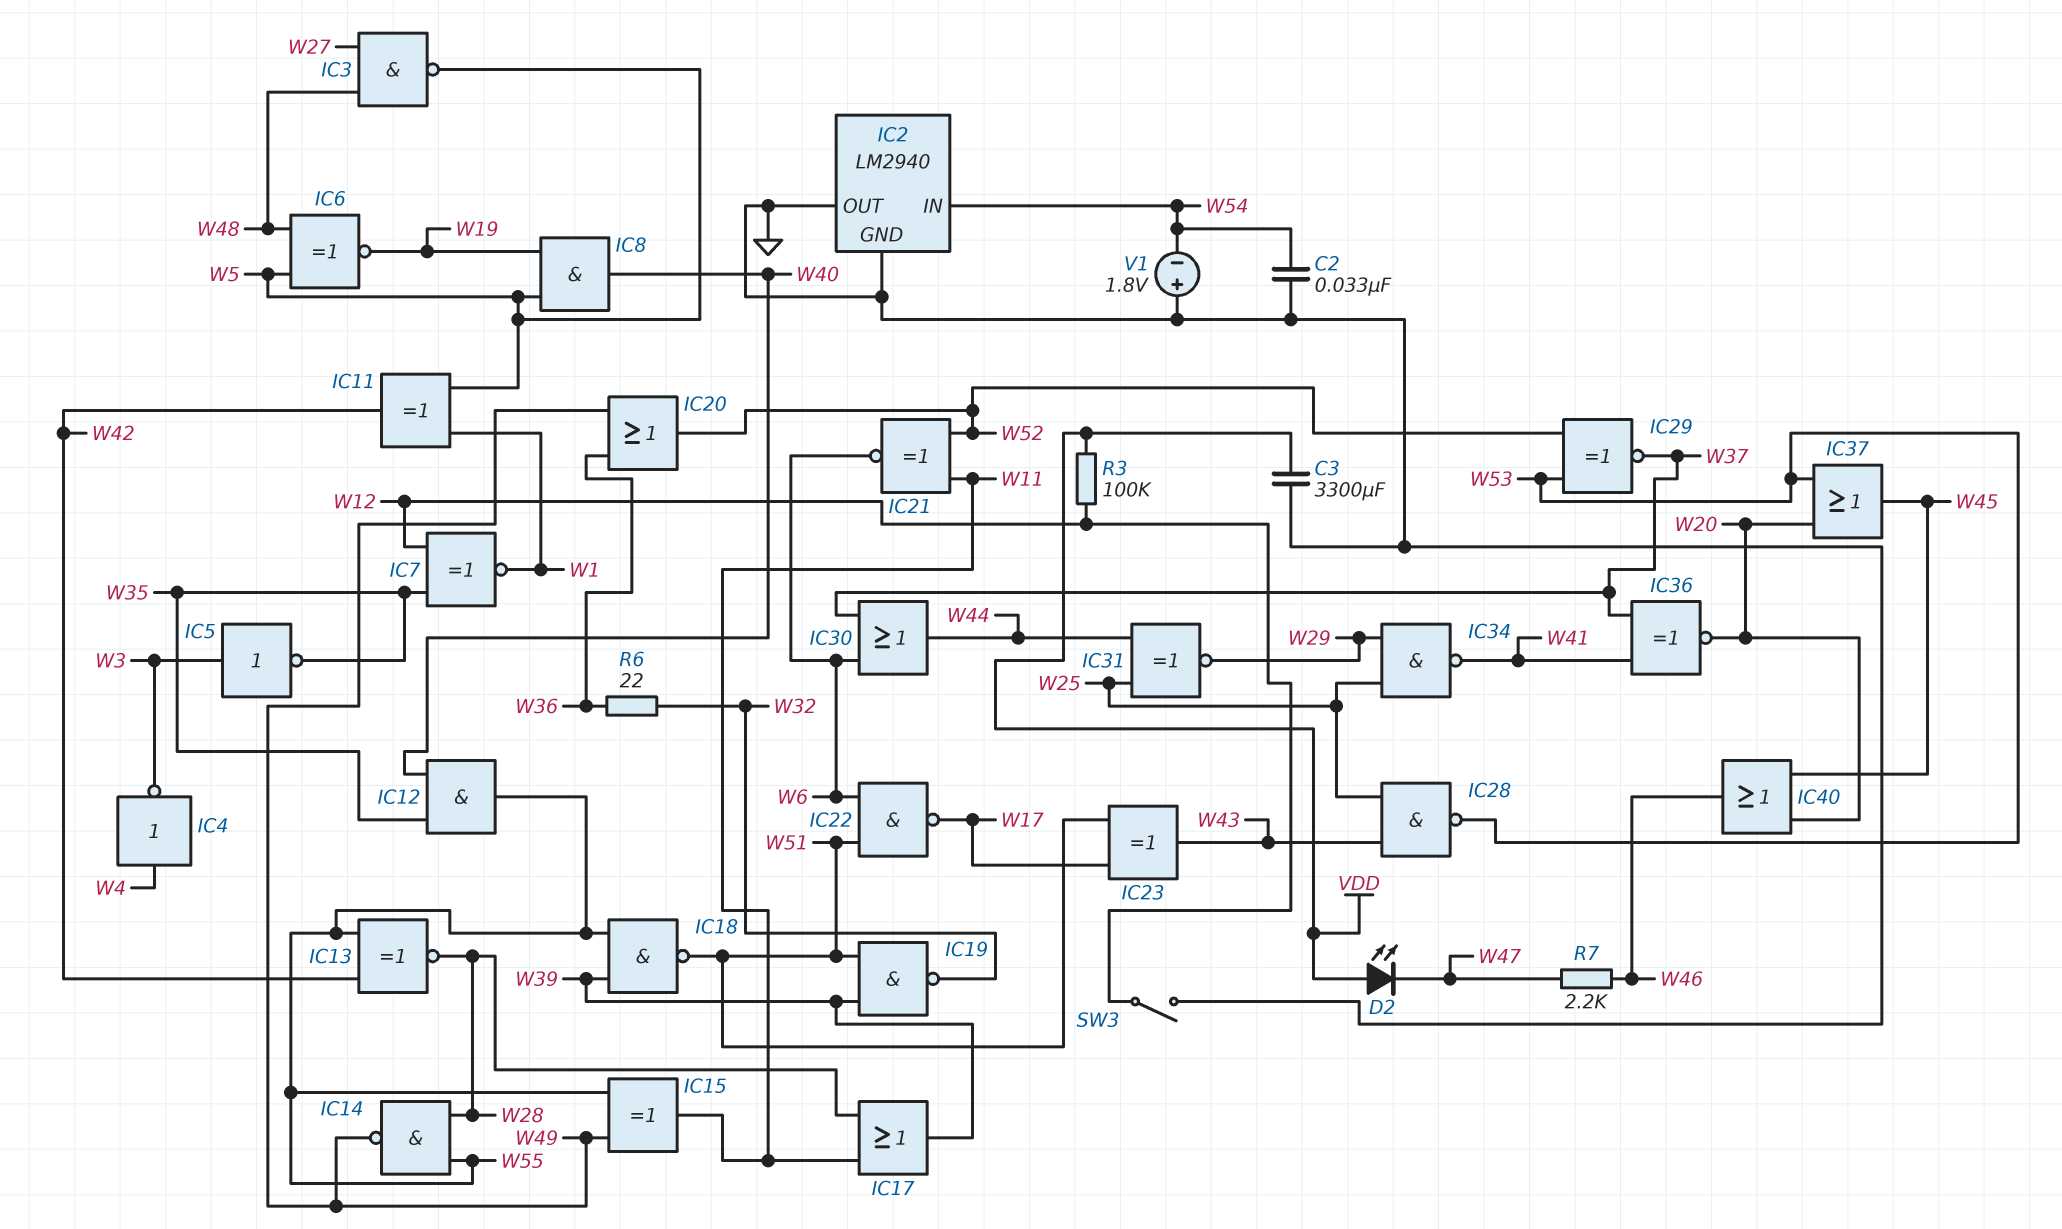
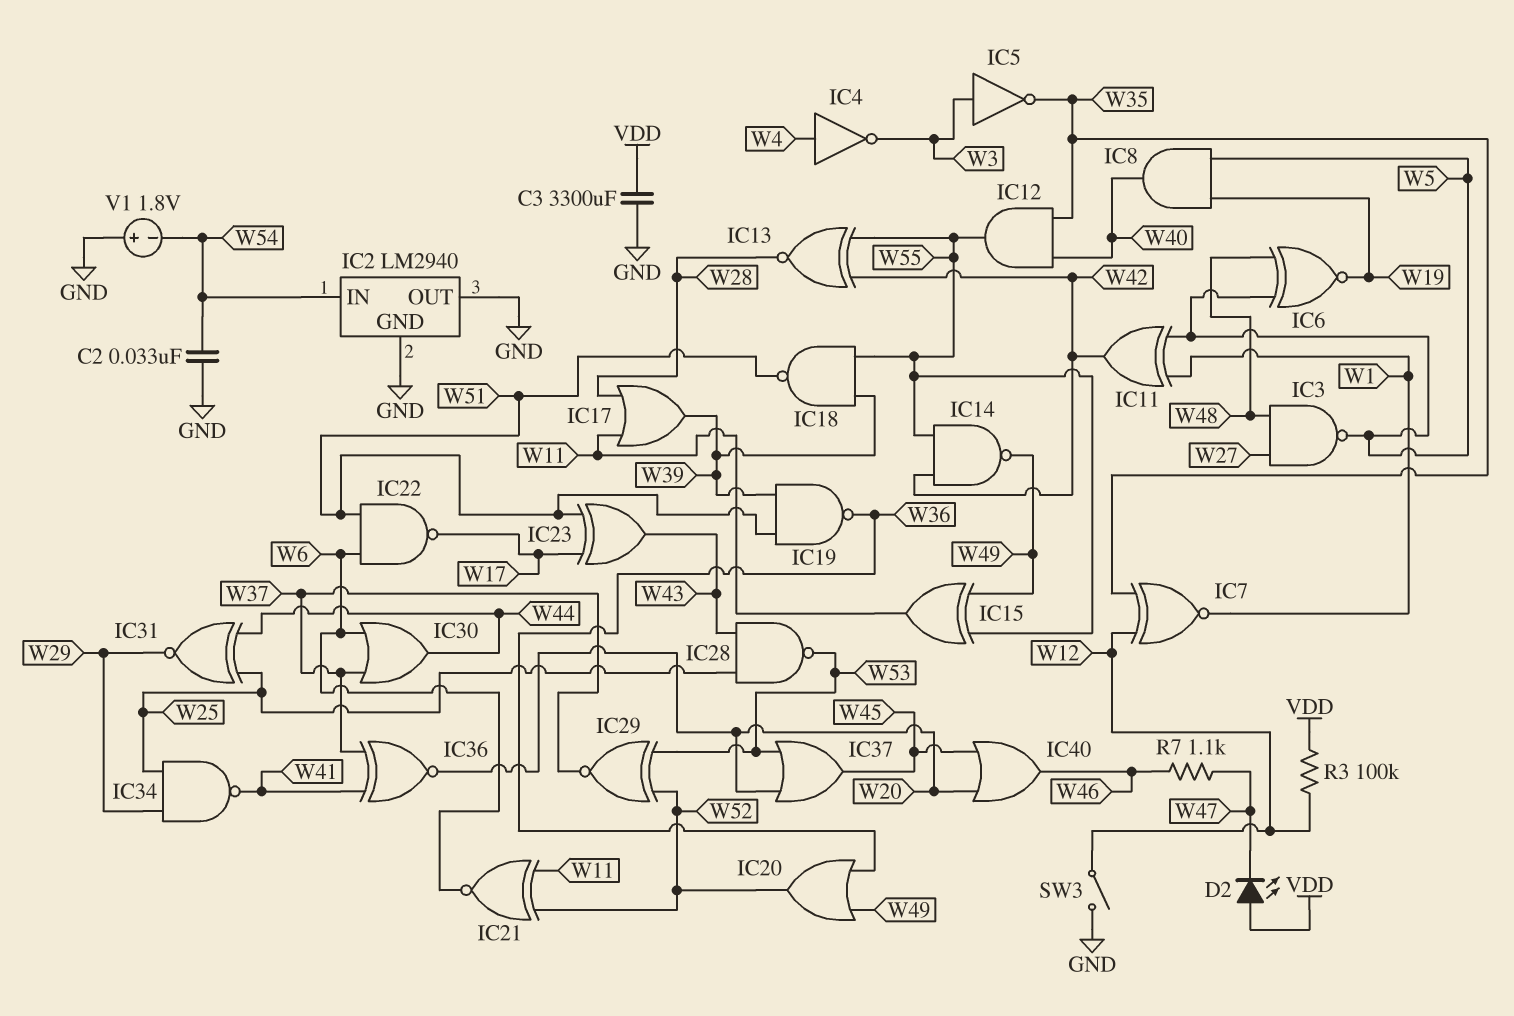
IC14: NAND (in W28, in W55, out W49) -> NAND (in W42, in W55, out W49)
IC19: NAND (in W39, in W51, out W32) -> NAND (in W39, in W51, out W36)
R6: 22 (W32, W36) -> none
R7: 2.2k (W46, W47) -> 1.1k (W46, W47)

